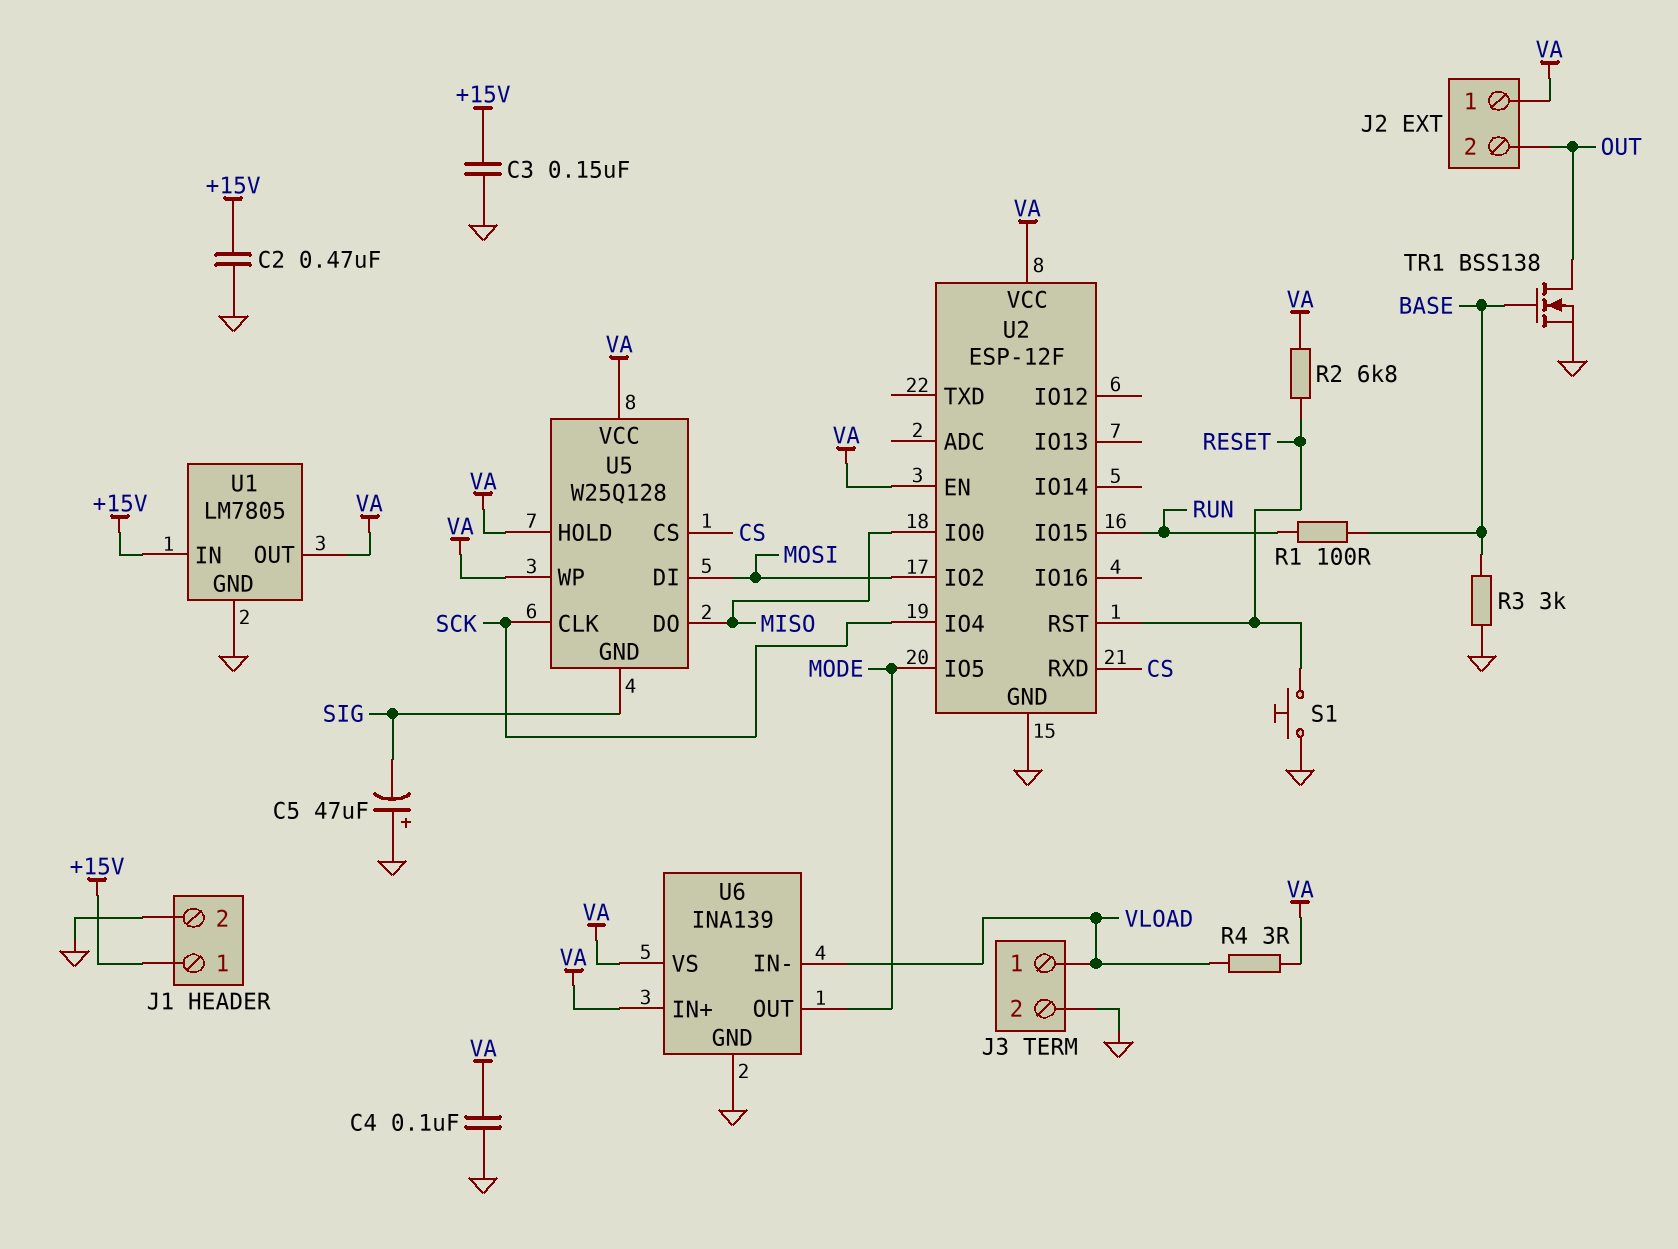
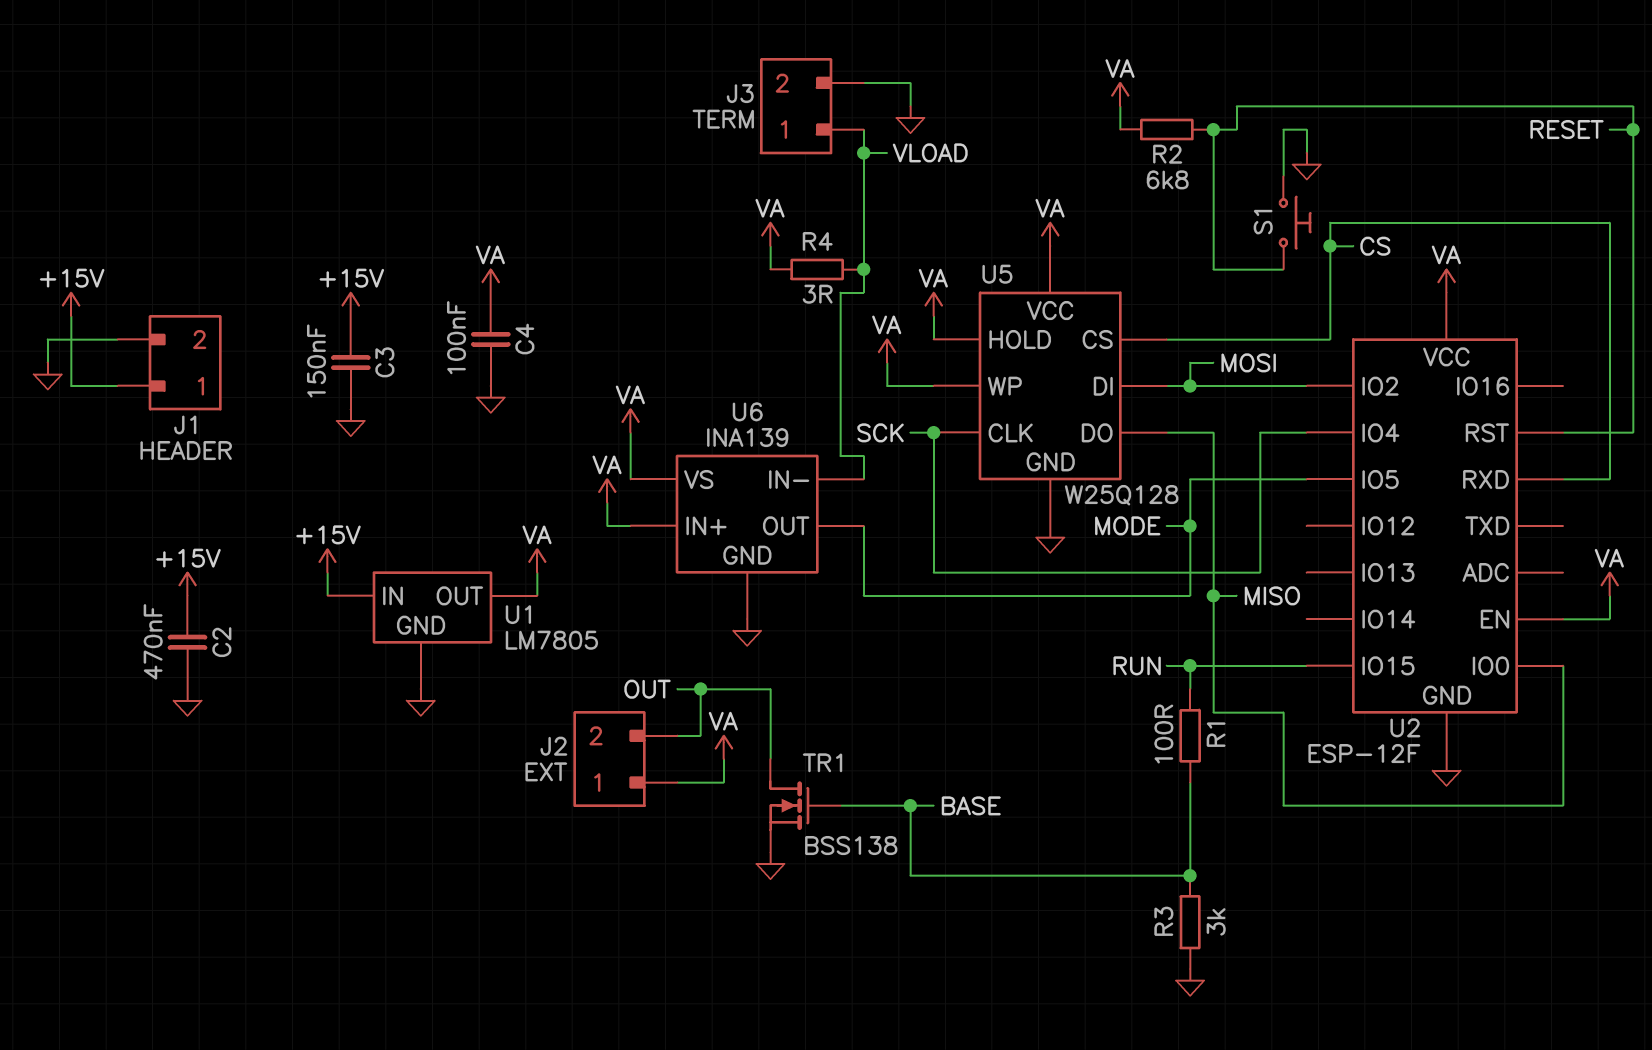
C5: 47uF (plus GND, minus SIG) -> none
U5 pin GND: SIG -> GND

